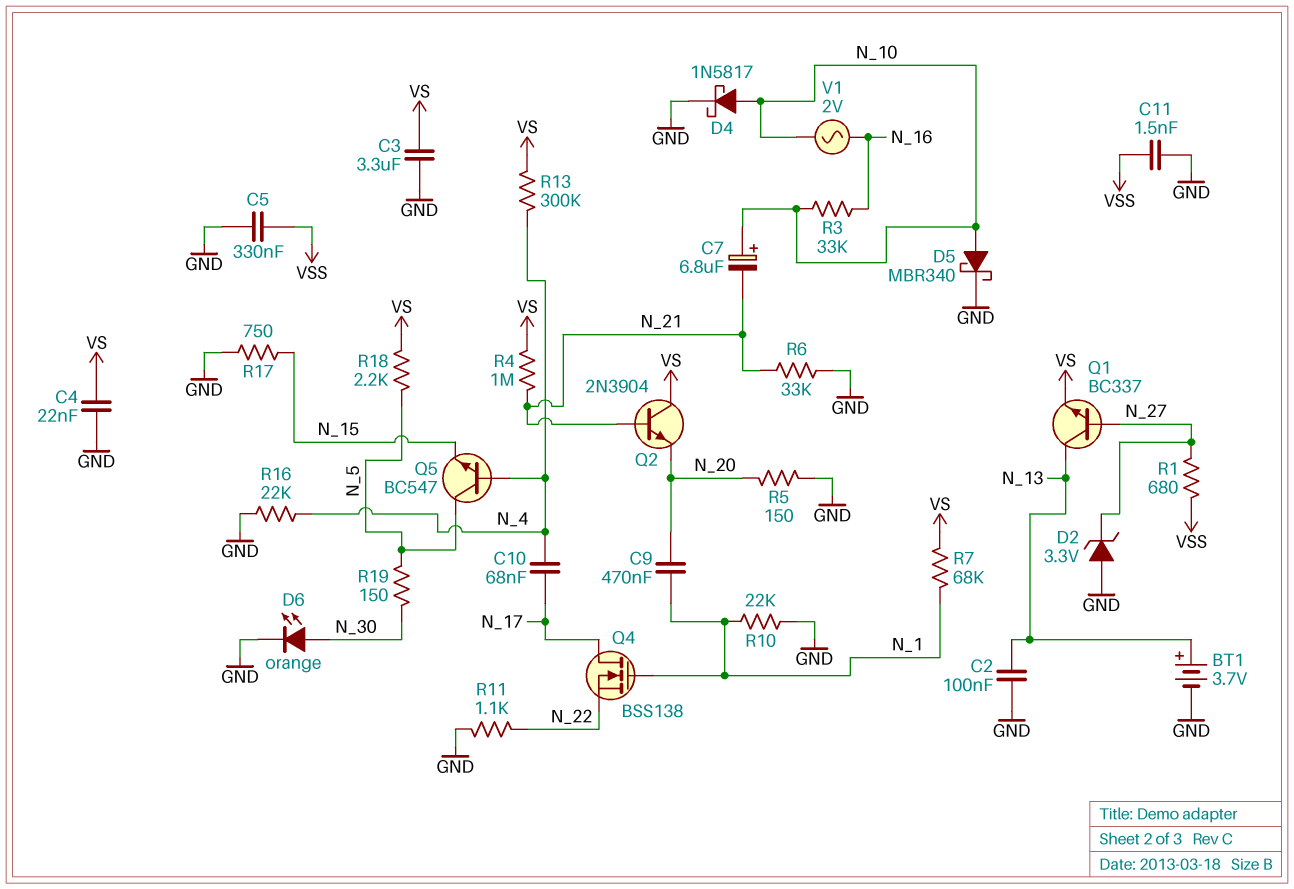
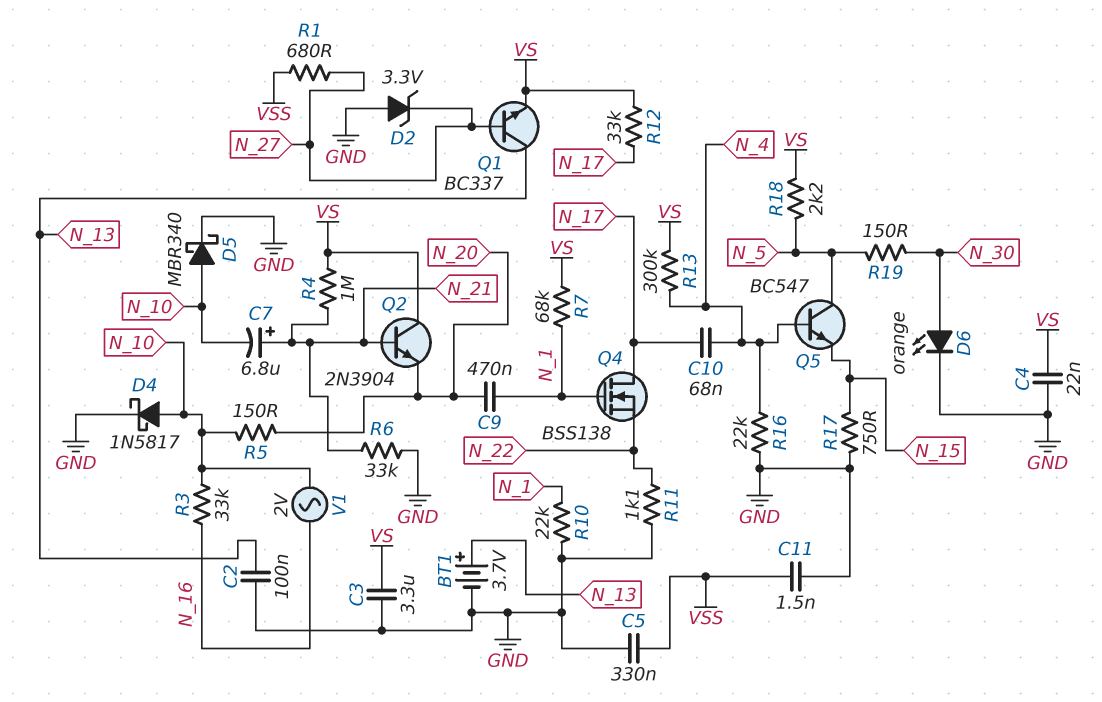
C7: 6.8uF (plus N_10, minus N_21) -> 6.8uF (plus N_21, minus N_10)
R5: 150 (GND, N_20) -> 150 (N_10, N_20)
R12: none -> 33k (N_17, VS)

